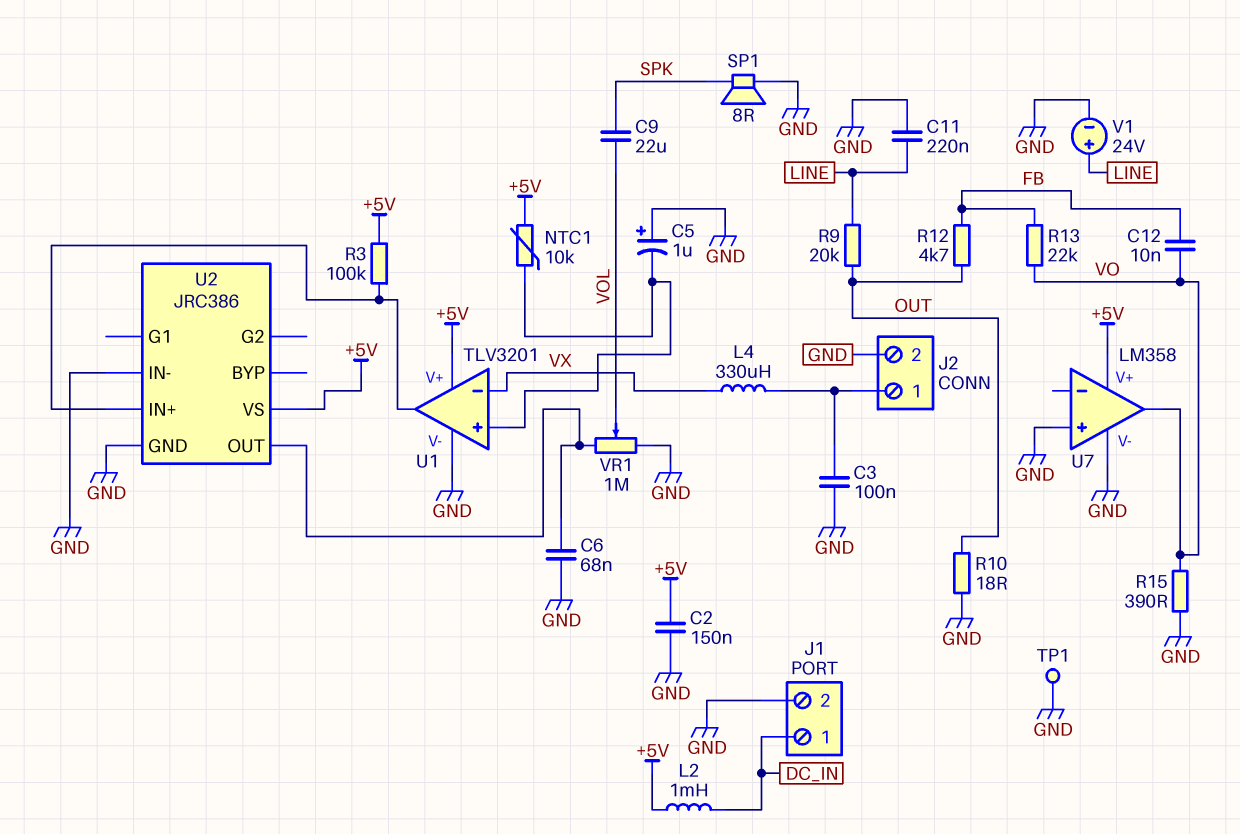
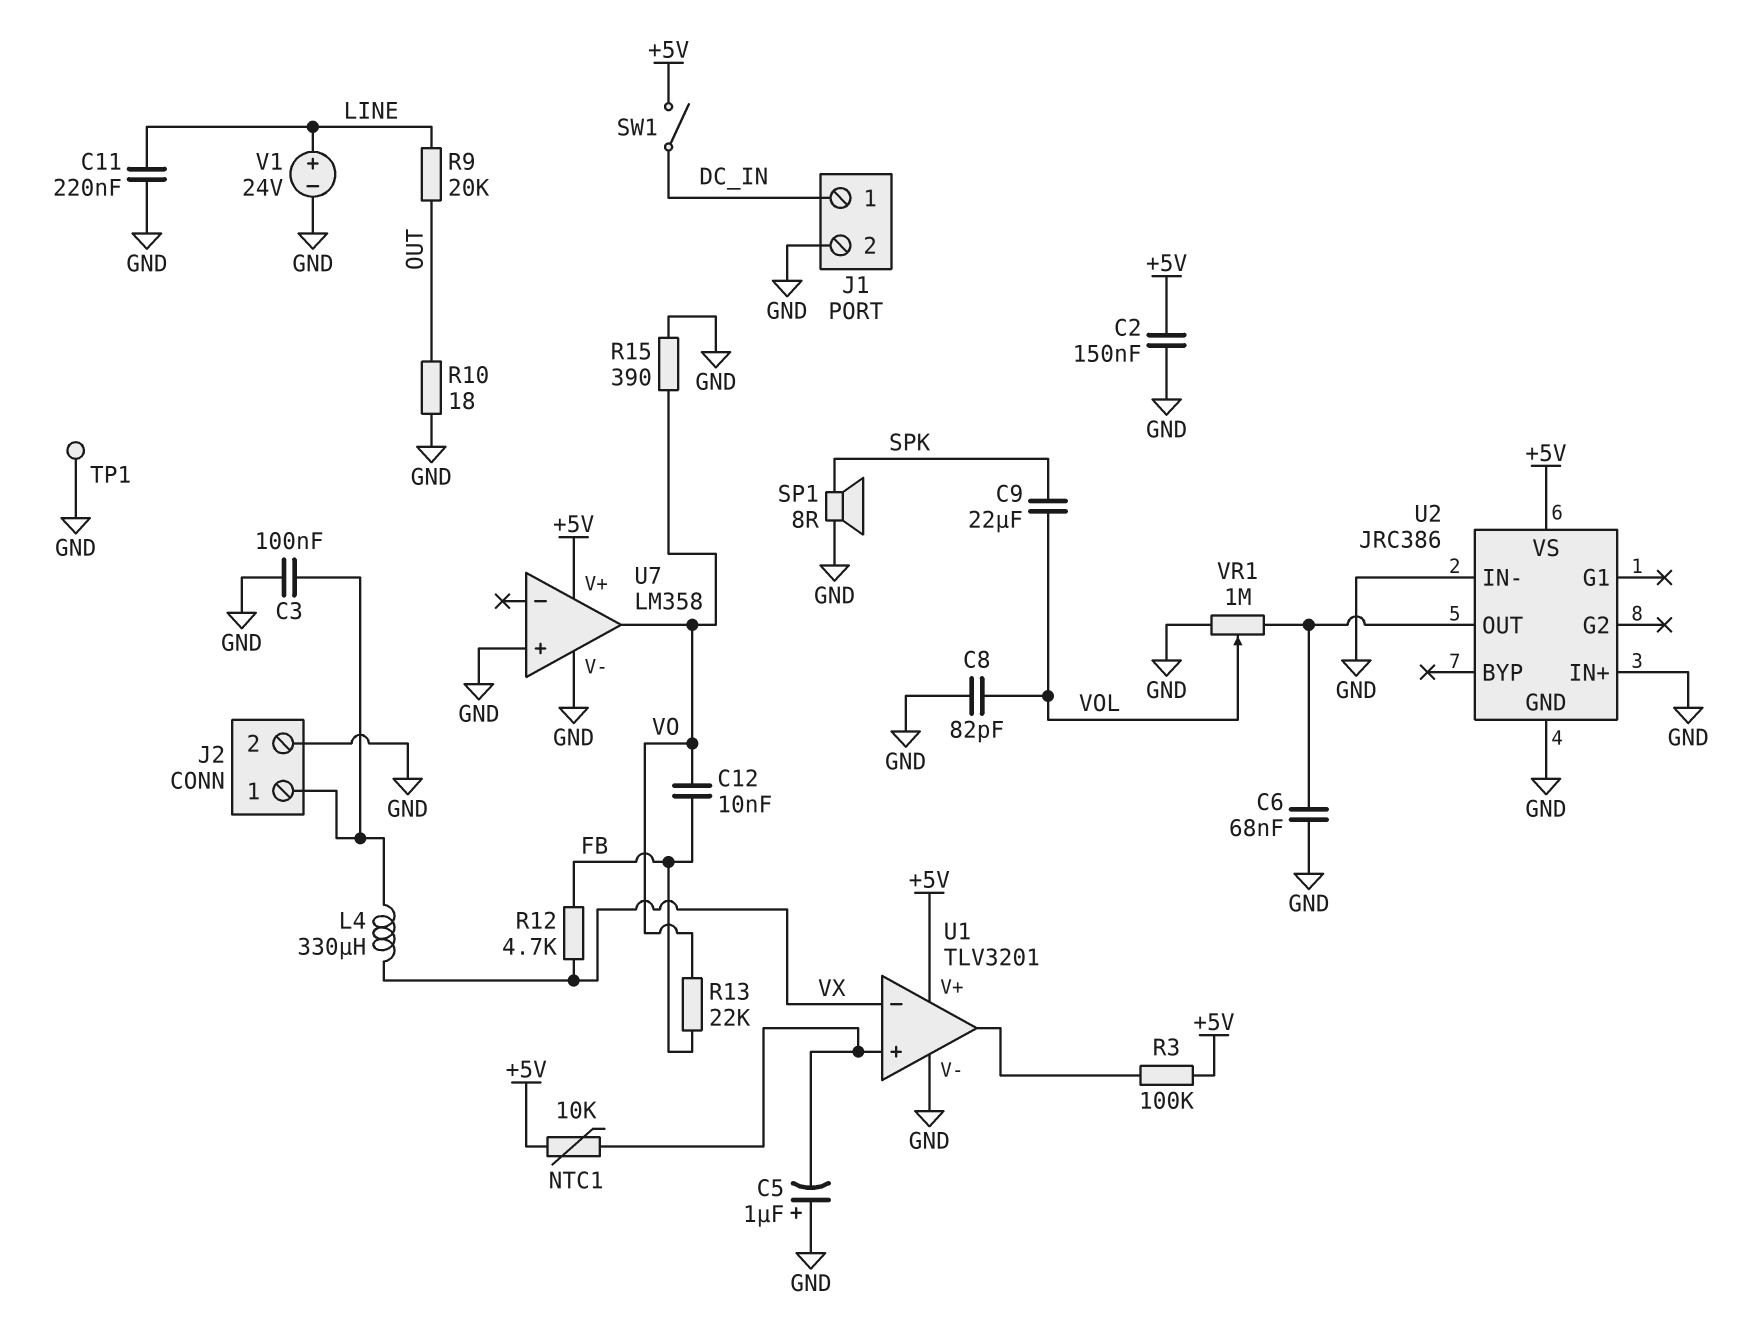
C8: none -> 82pF (GND, VOL)
L2: 1mH (+5V, DC_IN) -> none
R12: 4.7k (FB, OUT) -> 4.7k (FB, VX)
SW1: none -> switch (+5V, DC_IN)
U2 pin IN+: U1/out -> GND

